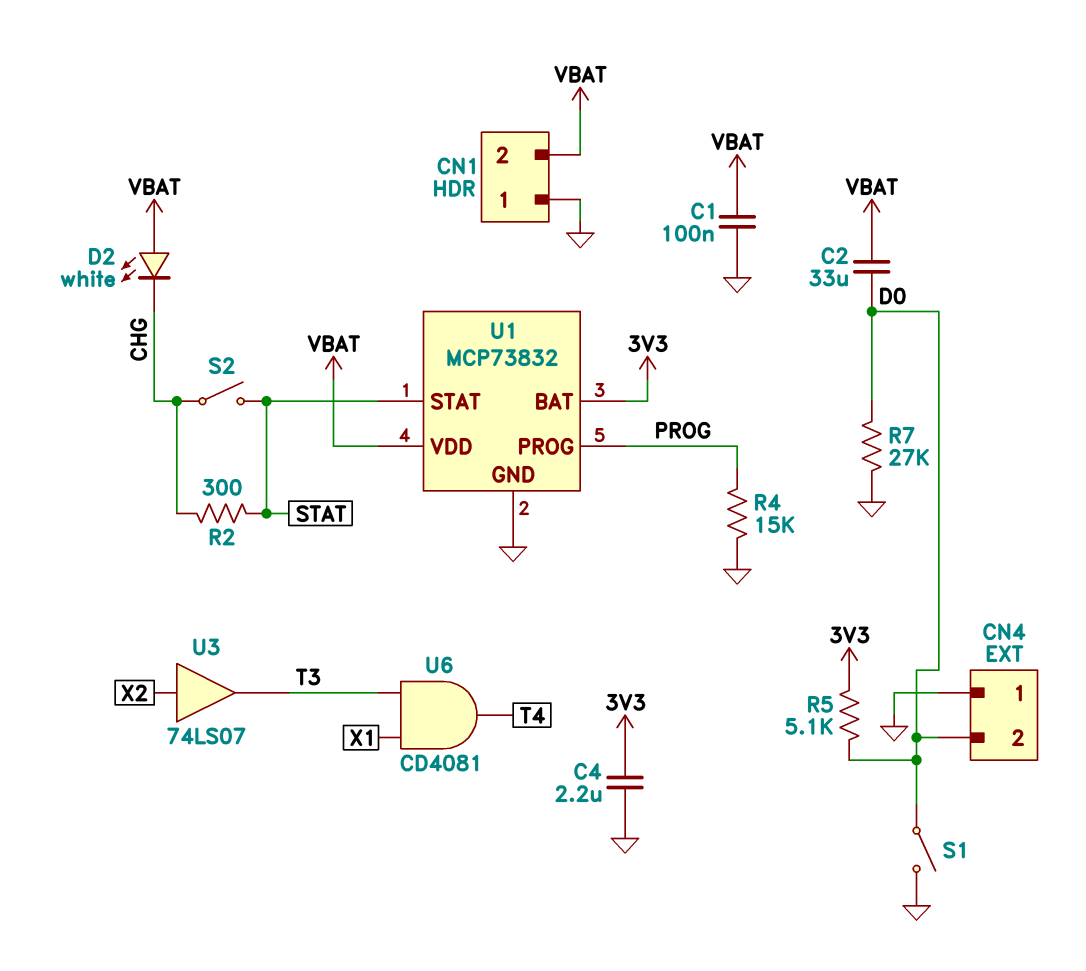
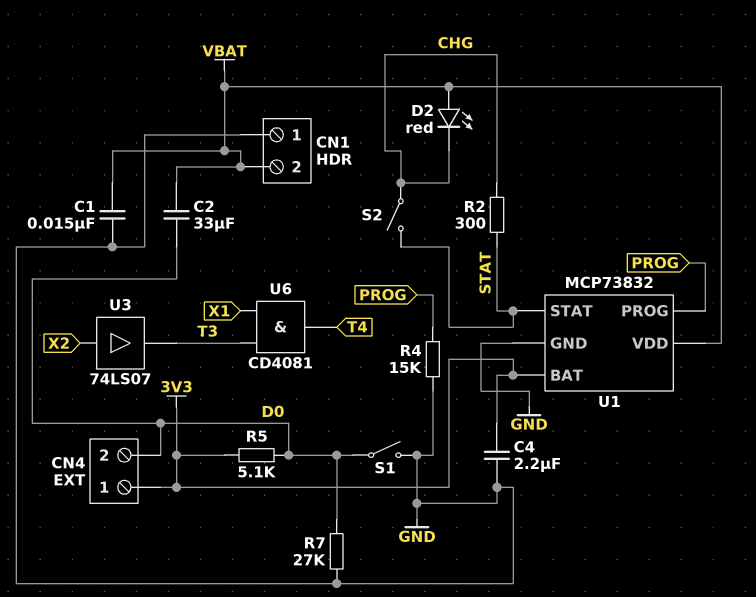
C1: 100nF (GND, VBAT) -> 15nF (GND, VBAT)
CN4 pin 1: GND -> 3V3
D2: LED white (A VBAT, K CHG) -> LED red (A VBAT, K CHG)

